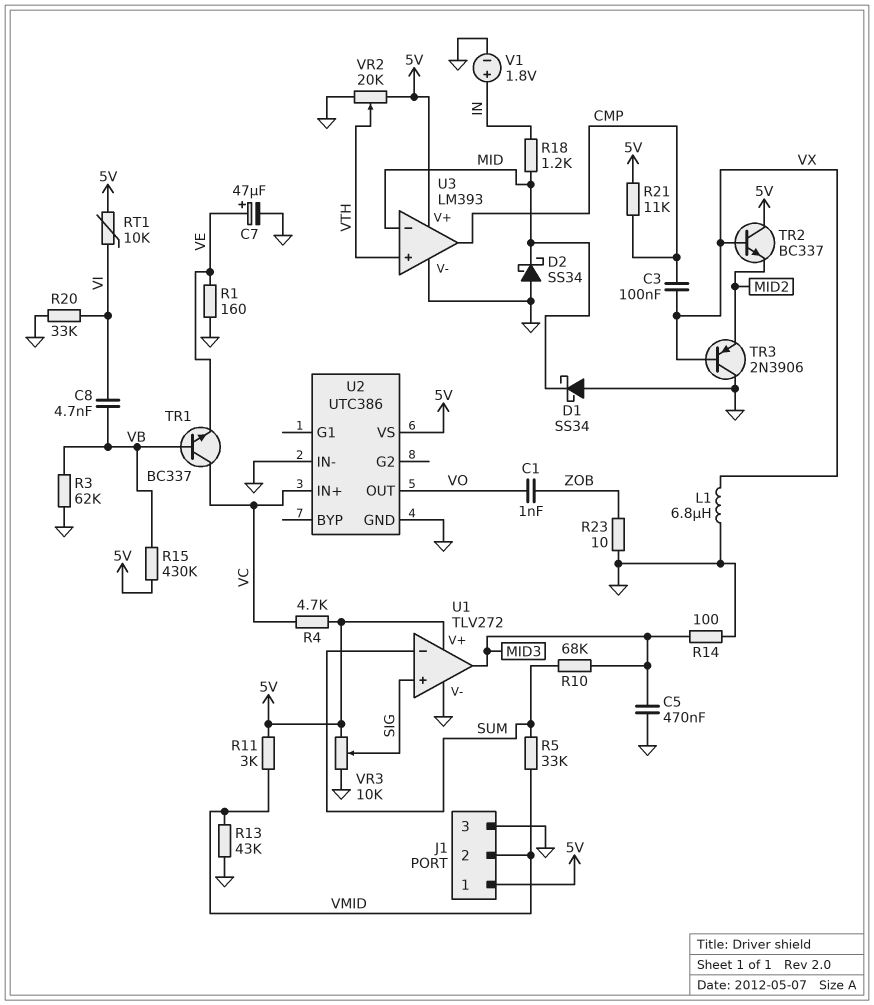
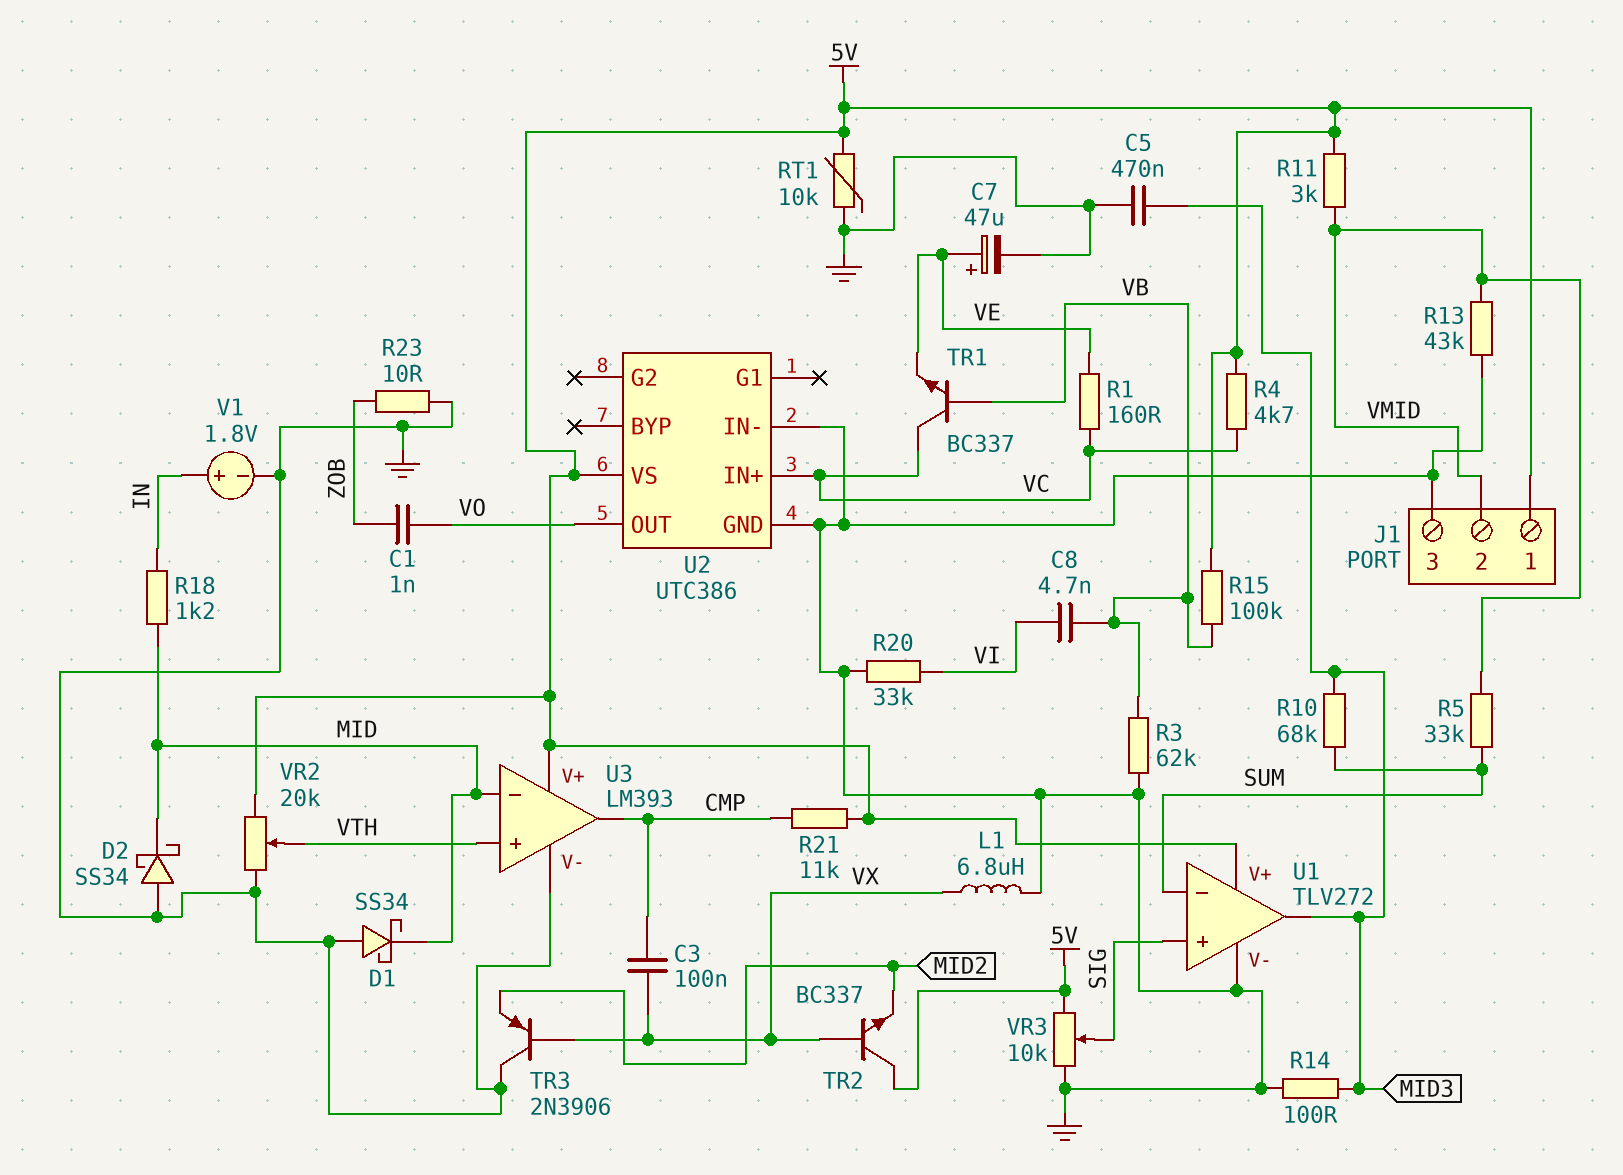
R1: 160 (GND, VE) -> 160 (VC, VE)
R15: 430k (5V, VB) -> 100k (5V, VB)
RT1: 10k (5V, VI) -> 10k (5V, GND)

